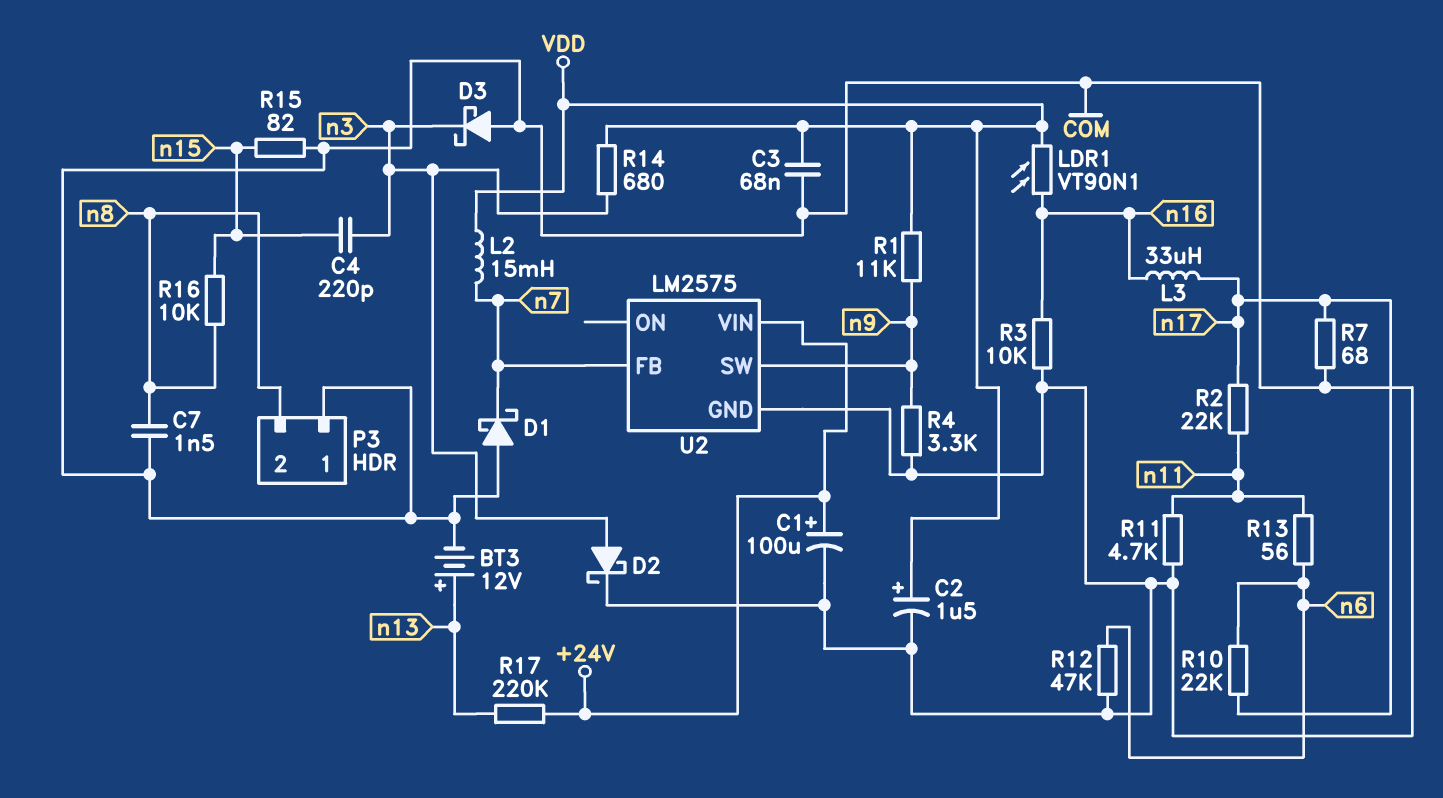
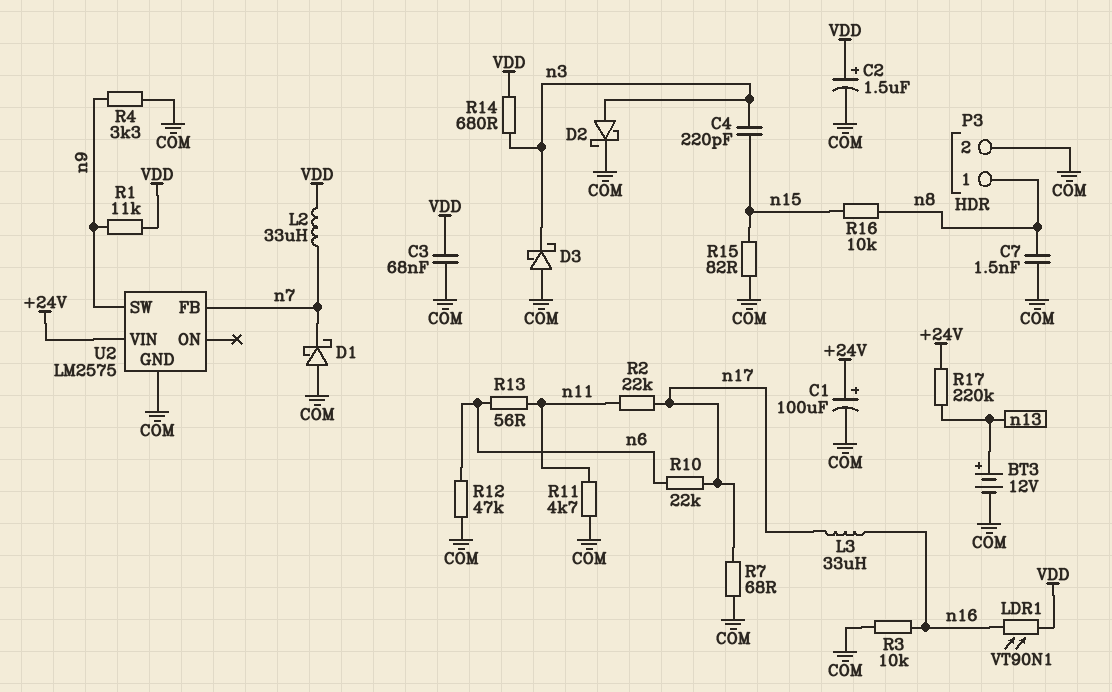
L2: 15mH (VDD, n7) -> 33uH (VDD, n7)
P3 pin 1: COM -> n8
P3 pin 2: n8 -> COM

